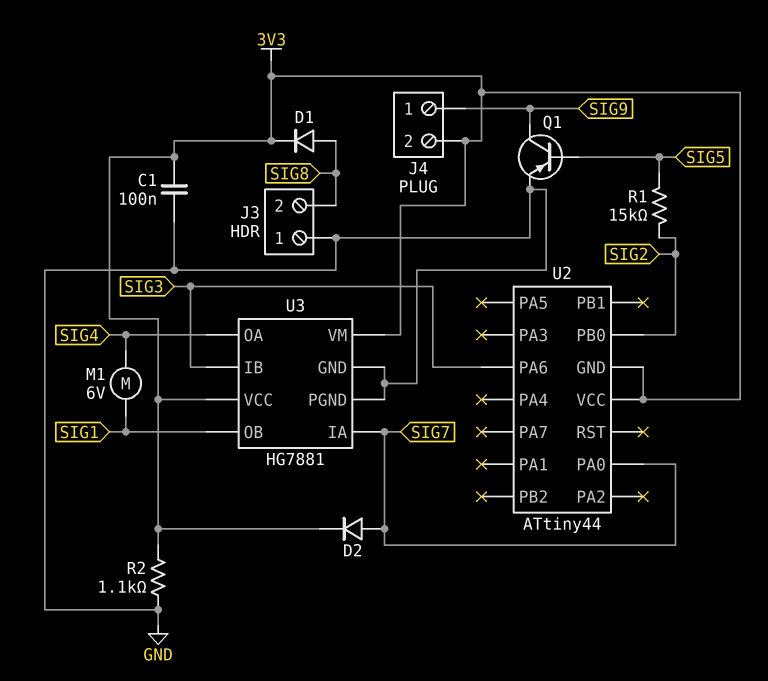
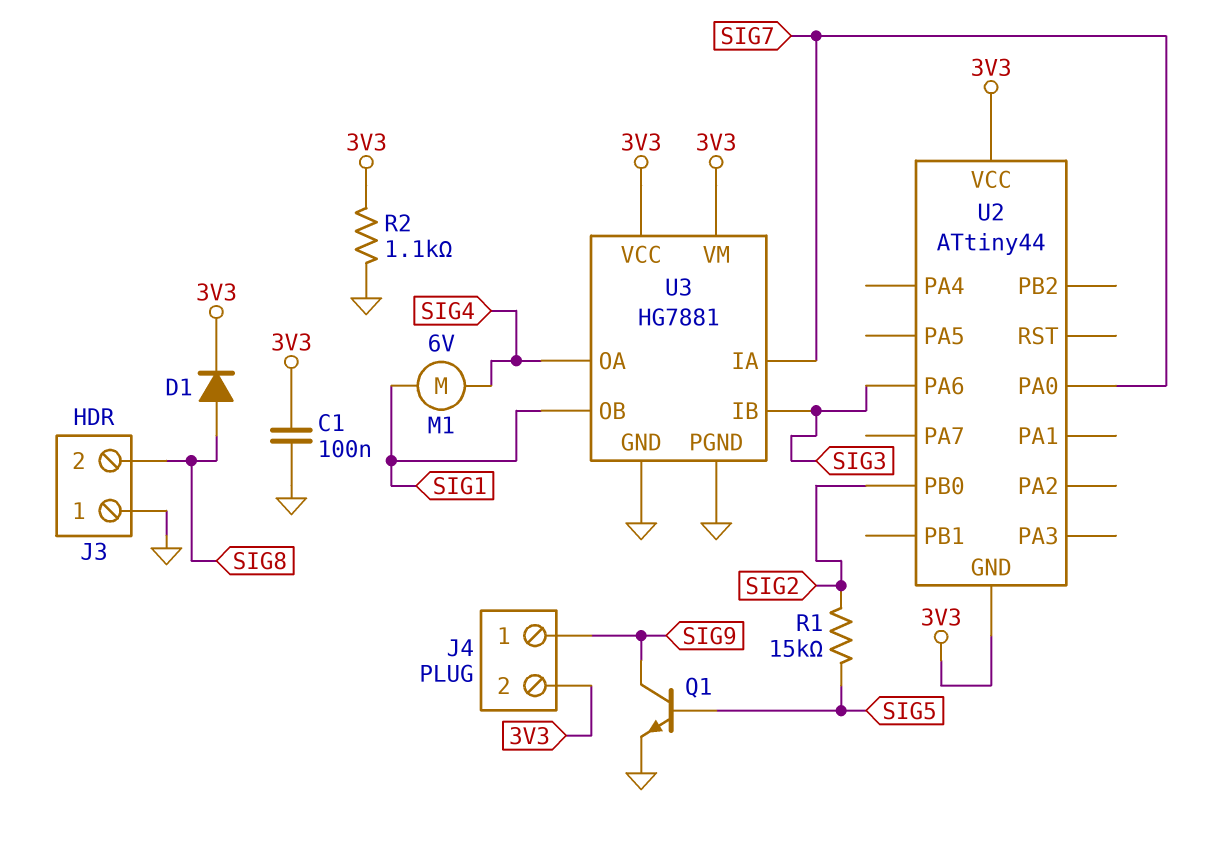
D2: diode (A SIG7, K 3V3) -> none
Q1: PNP (B SIG5, C SIG9, E GND) -> NPN (B SIG5, C SIG9, E GND)

